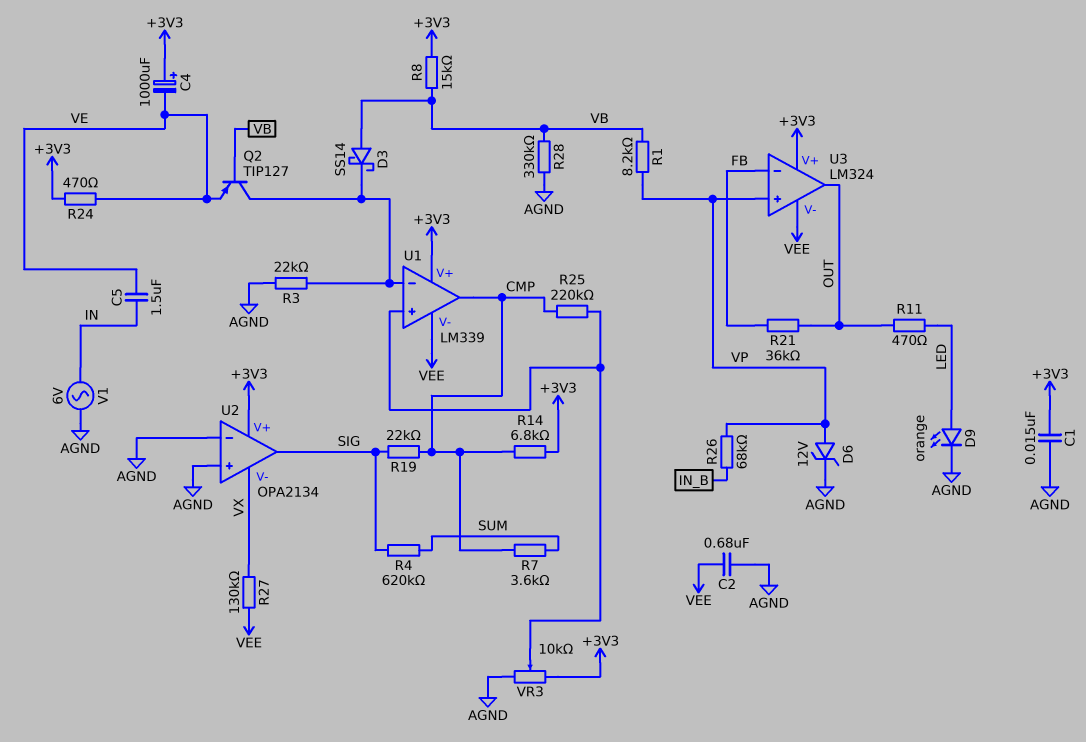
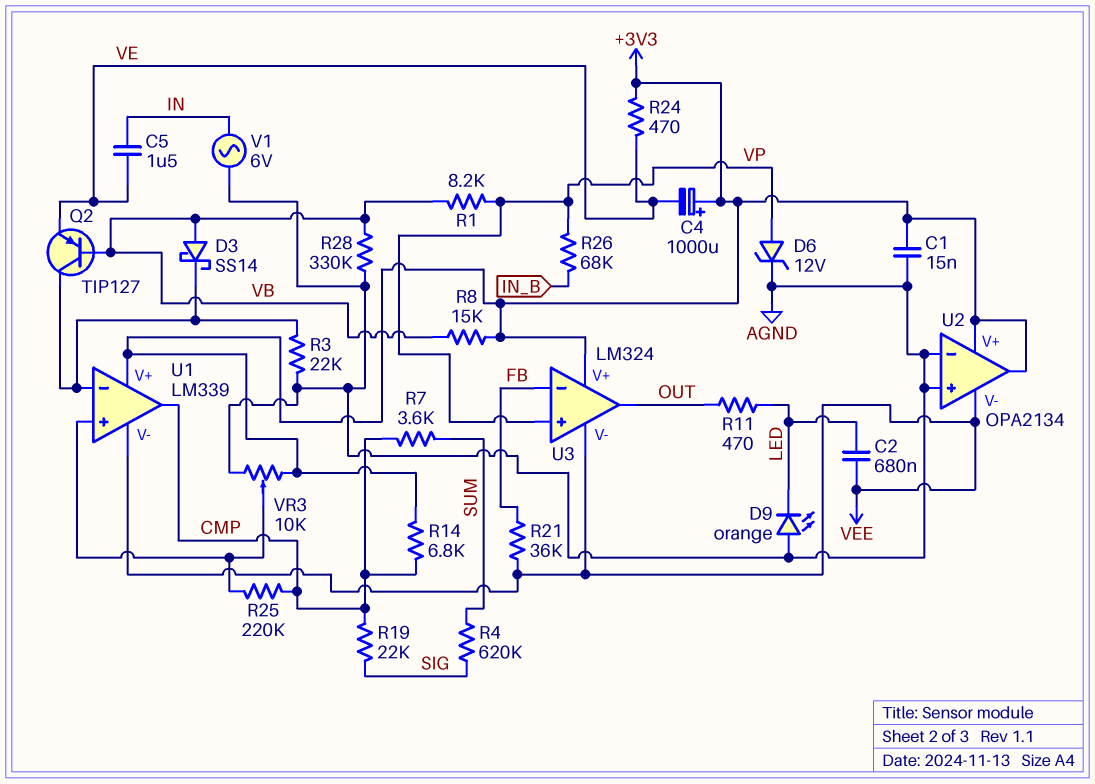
C2: 680nF (AGND, VEE) -> 680nF (LED, VEE)
D9: LED orange (A LED, K AGND) -> LED orange (A AGND, K LED)
R21: 36k (FB, OUT) -> 36k (FB, VEE)
R27: 130k (VEE, VX) -> none
U2 pin V-: VX -> VEE
U2 pin out: SIG -> +3V3

